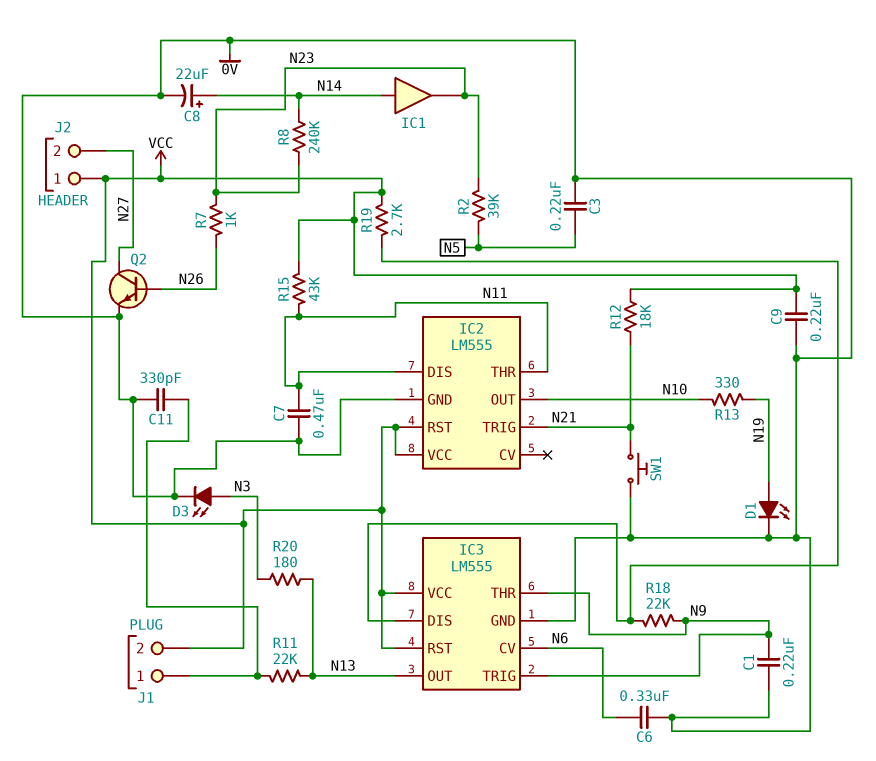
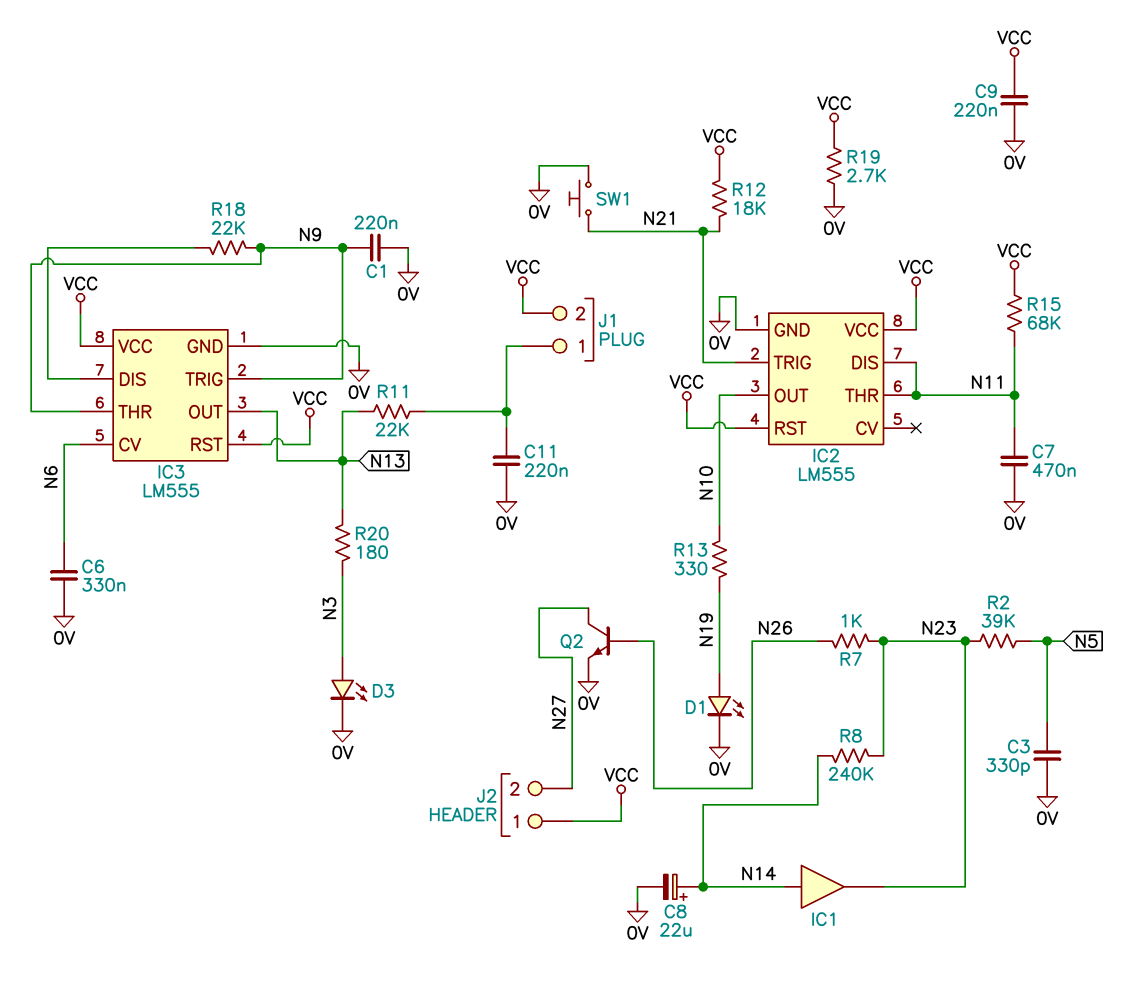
C3: 220nF (0V, N5) -> 330pF (0V, N5)
C11: 330pF (0V, J1/1) -> 220nF (0V, J1/1)
R15: 43k (N11, VCC) -> 68k (N11, VCC)
R19: 2.7k (IC3/DIS, VCC) -> 2.7k (0V, VCC)

